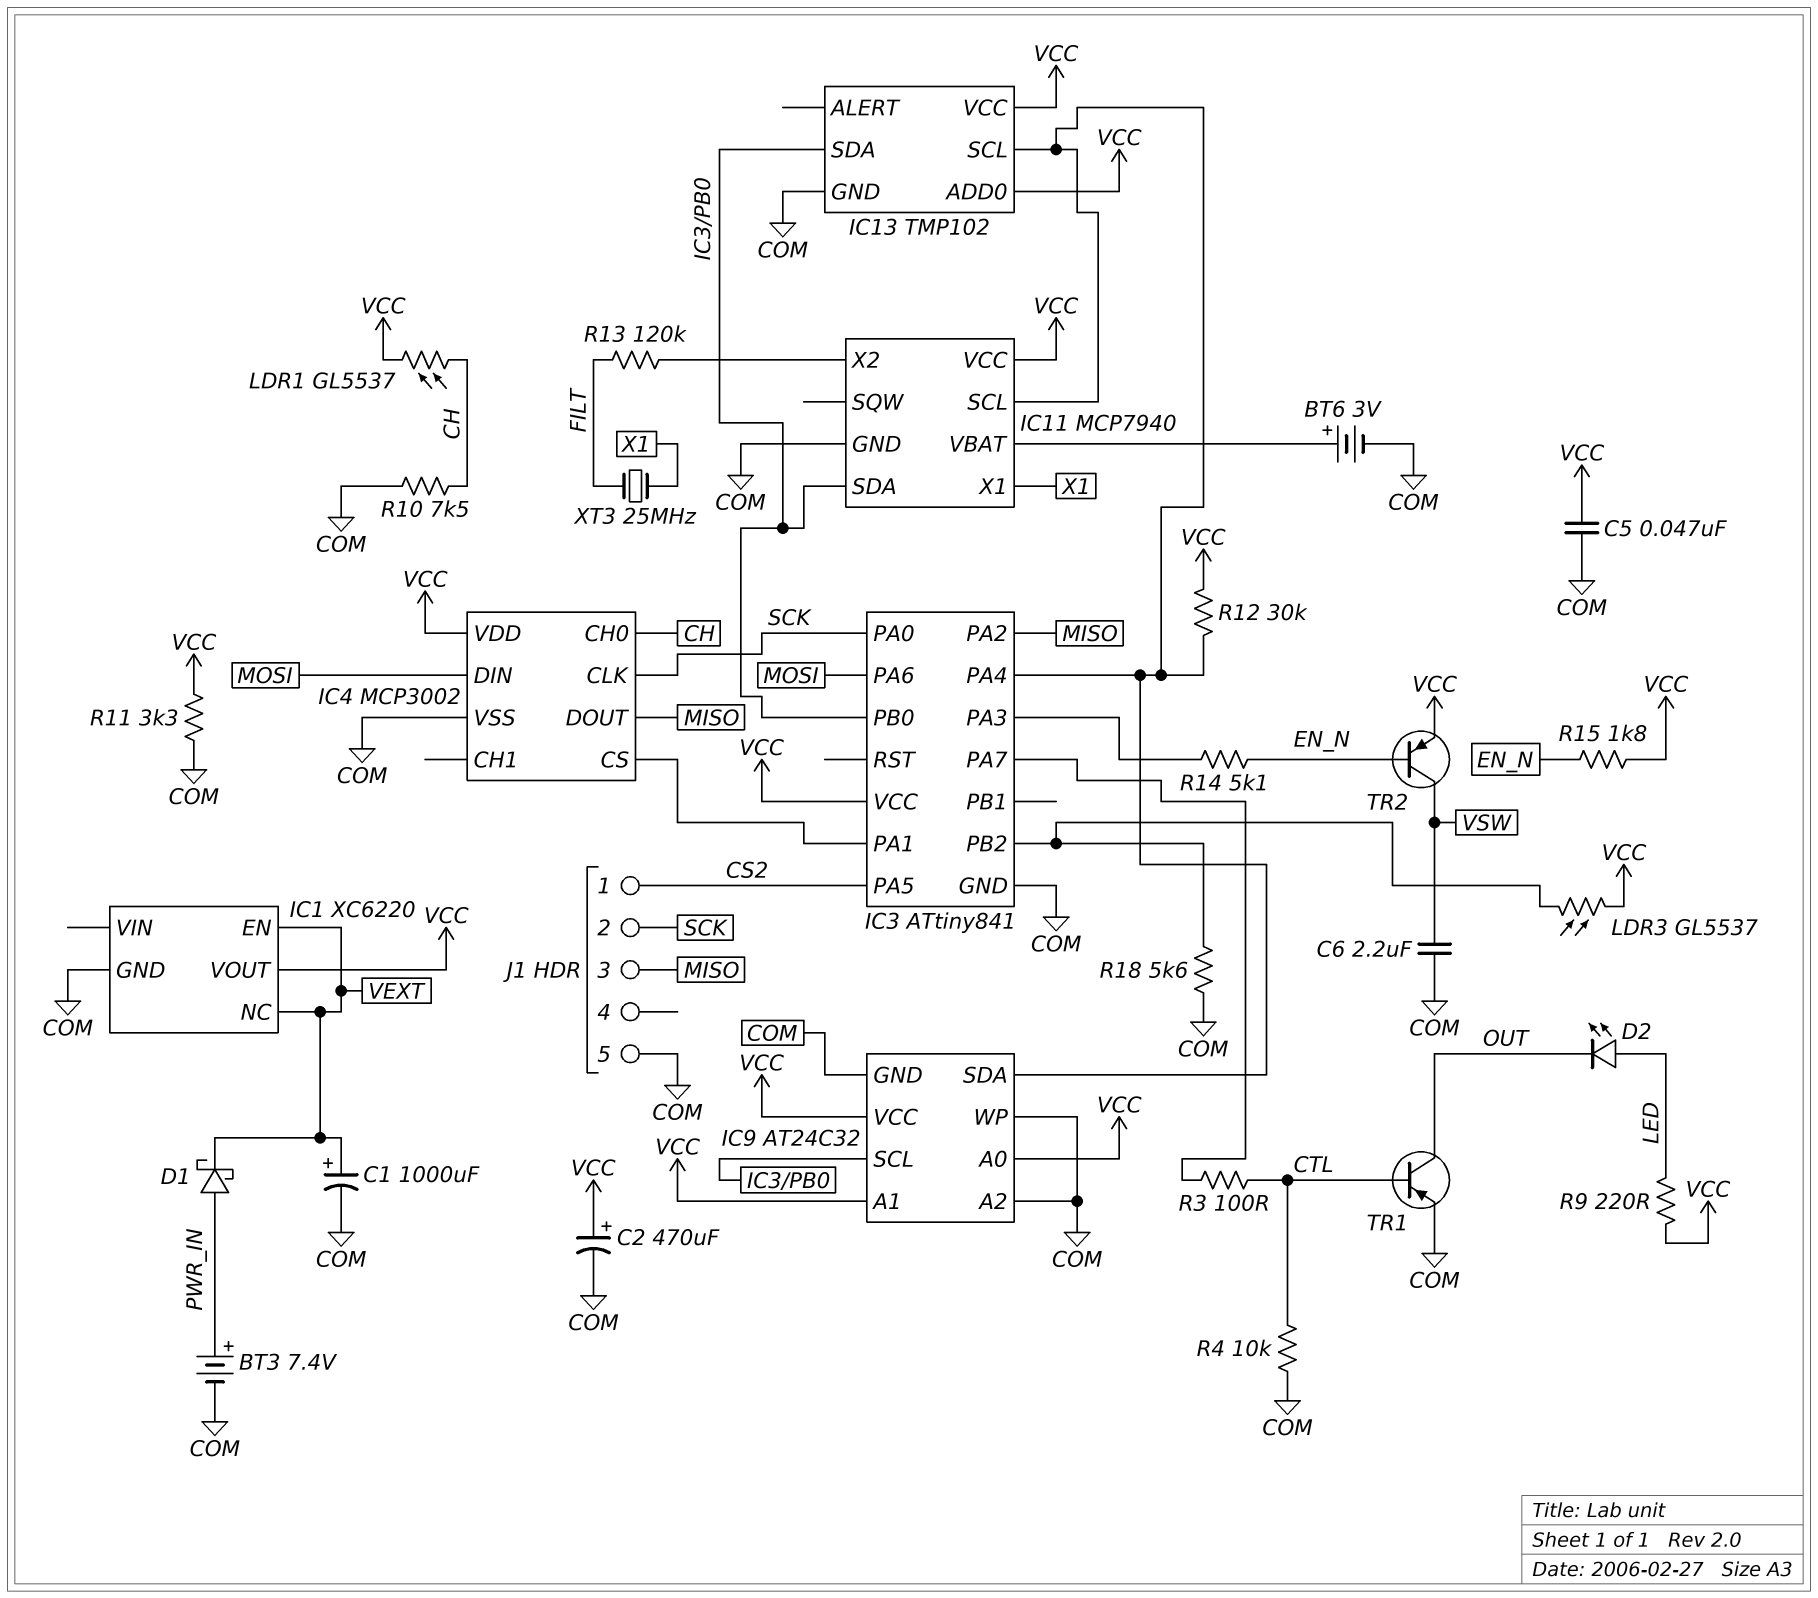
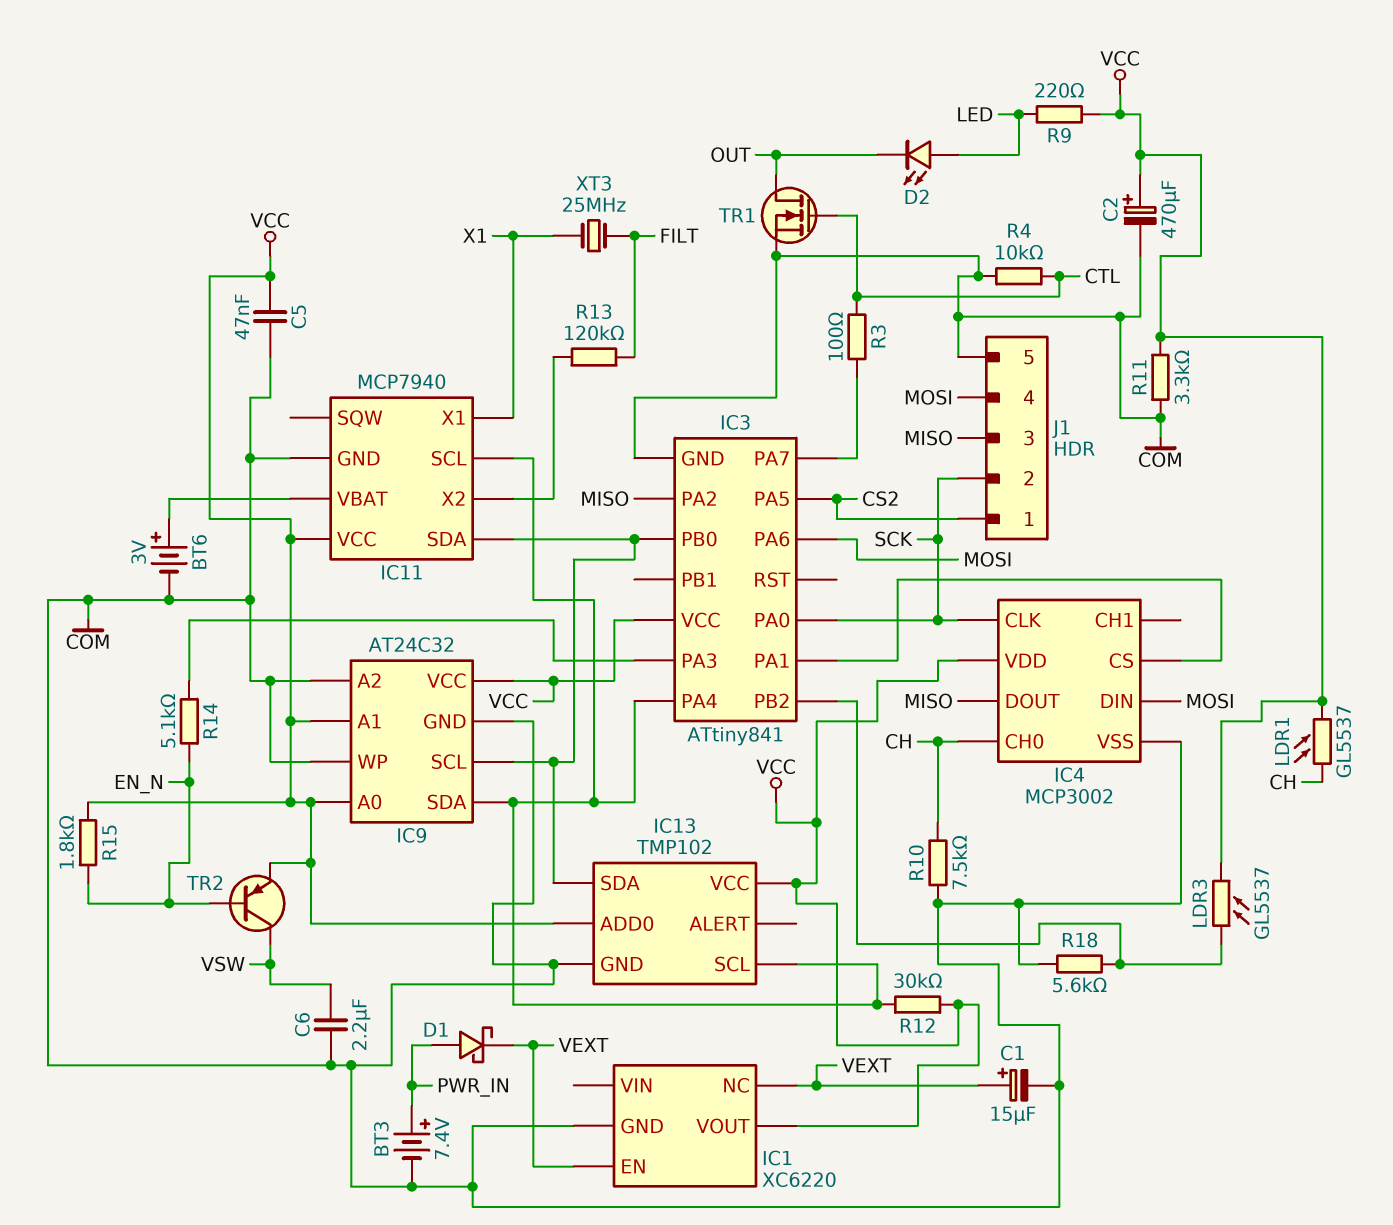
C1: 1000uF (plus VEXT, minus COM) -> 15uF (plus VEXT, minus COM)
J1 pin 4: none -> MOSI
TR1: PNP (B CTL, C OUT, E COM) -> NMOS (G CTL, D OUT, S COM)

